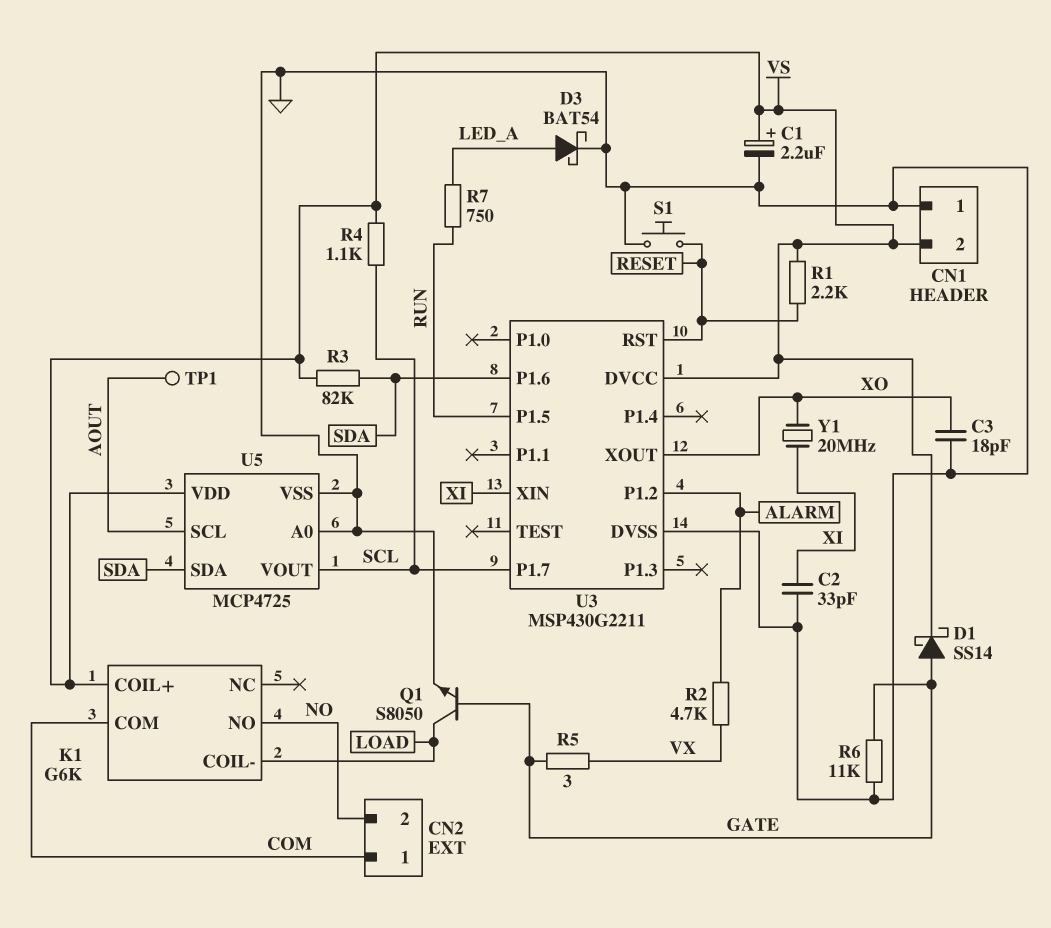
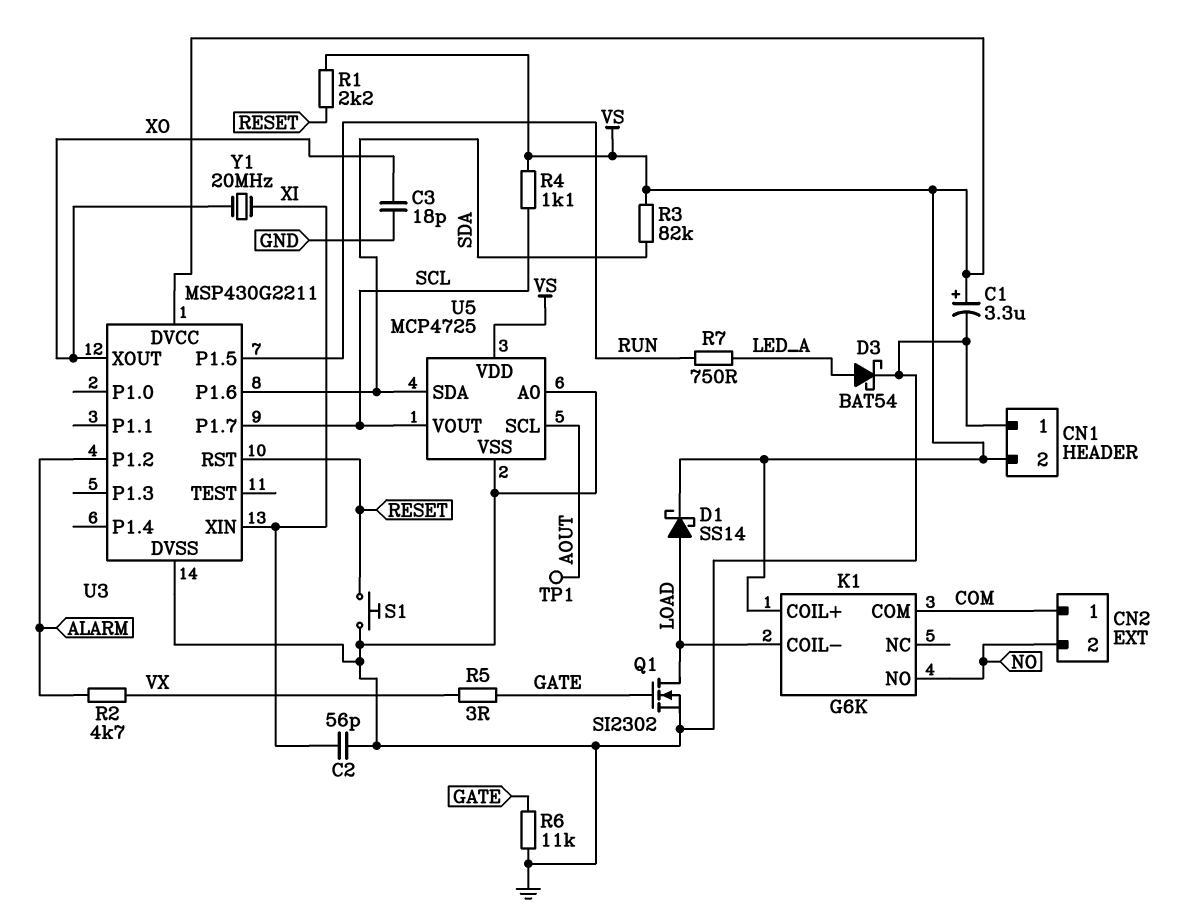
C1: 2.2uF (plus VS, minus GND) -> 3.3uF (plus VS, minus GND)
C2: 33pF (GND, XI) -> 56pF (GND, XI)
D1: schottky SS14 (A GATE, K VS) -> schottky SS14 (A LOAD, K VS)
Q1: NPN S8050 (B GATE, C LOAD, E GND) -> NMOS SI2302 (G GATE, D LOAD, S GND)

